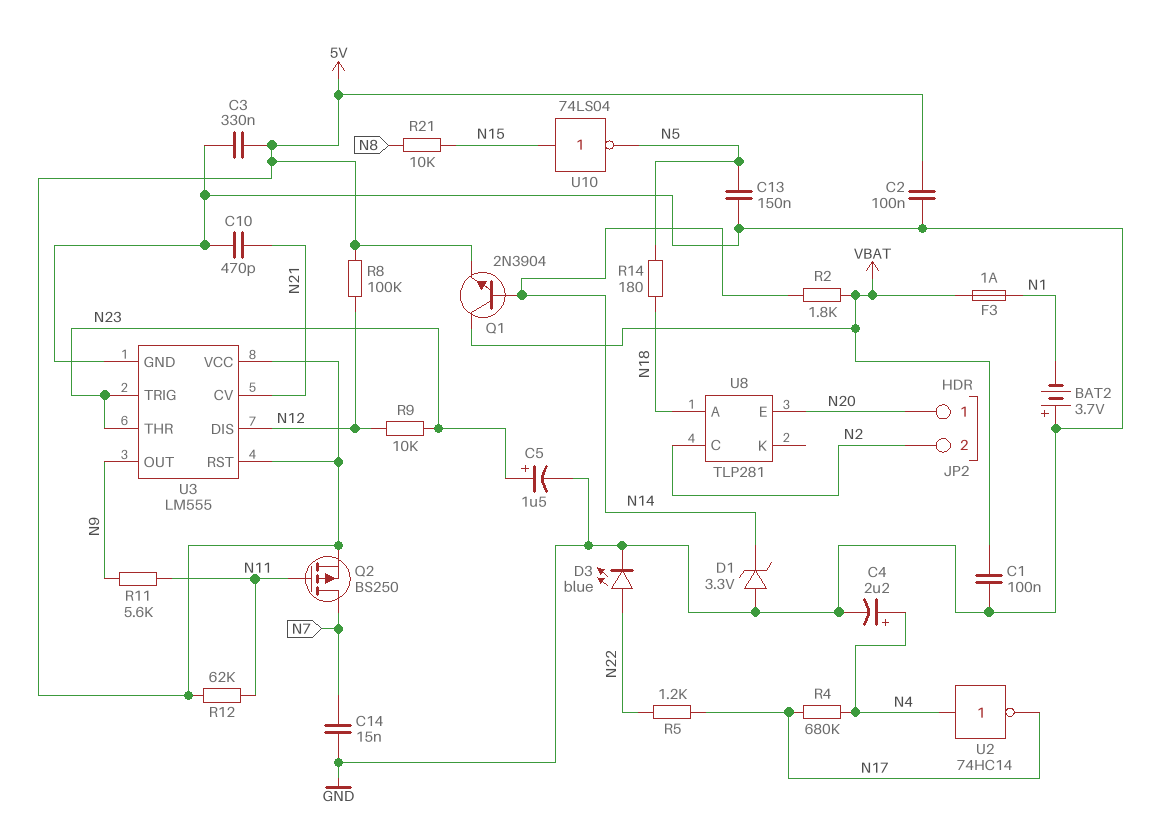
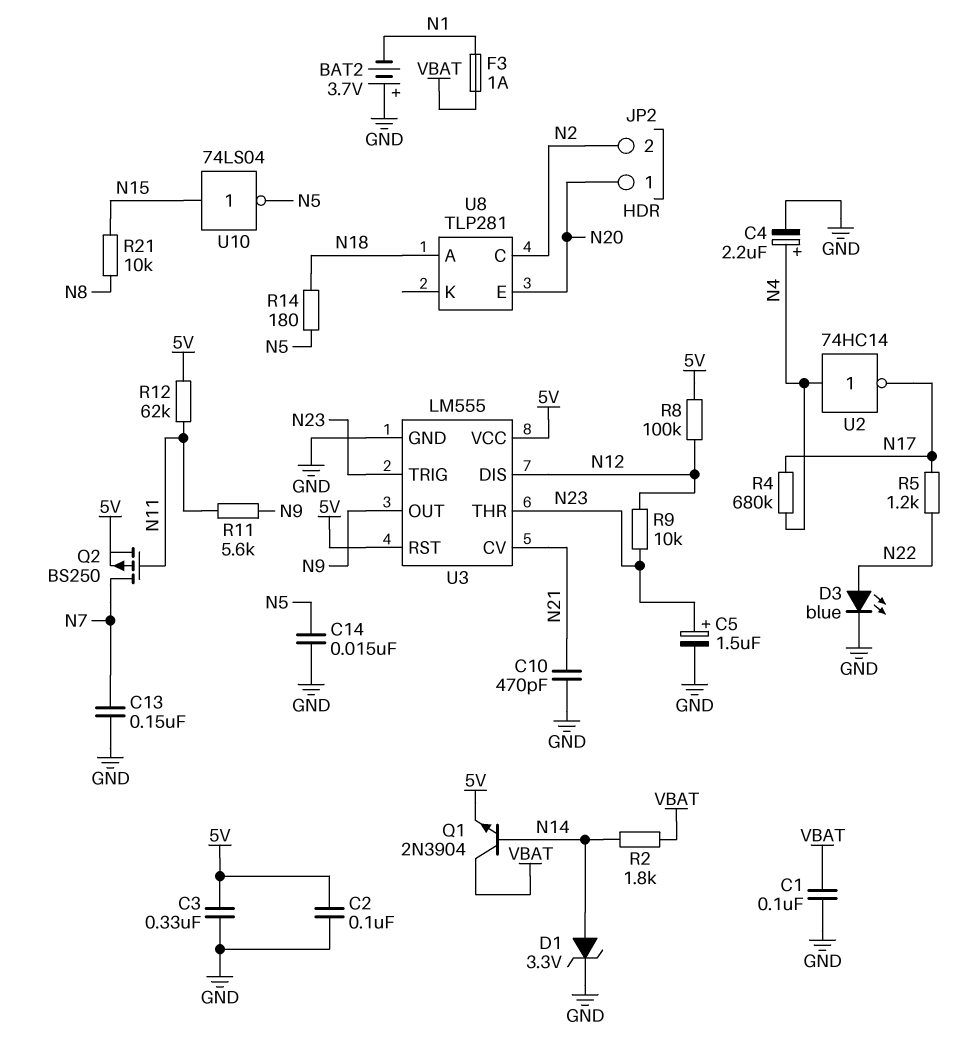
C13: 150nF (GND, N5) -> 150nF (GND, N7)
C14: 15nF (GND, N7) -> 15nF (GND, N5)
D1: zener 3.3V (A GND, K N14) -> zener 3.3V (A N14, K GND)

